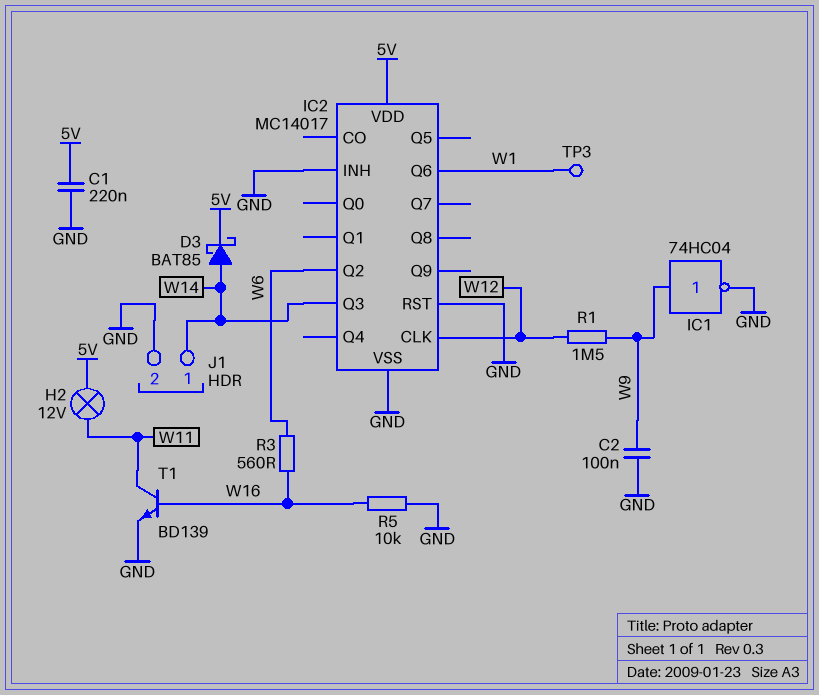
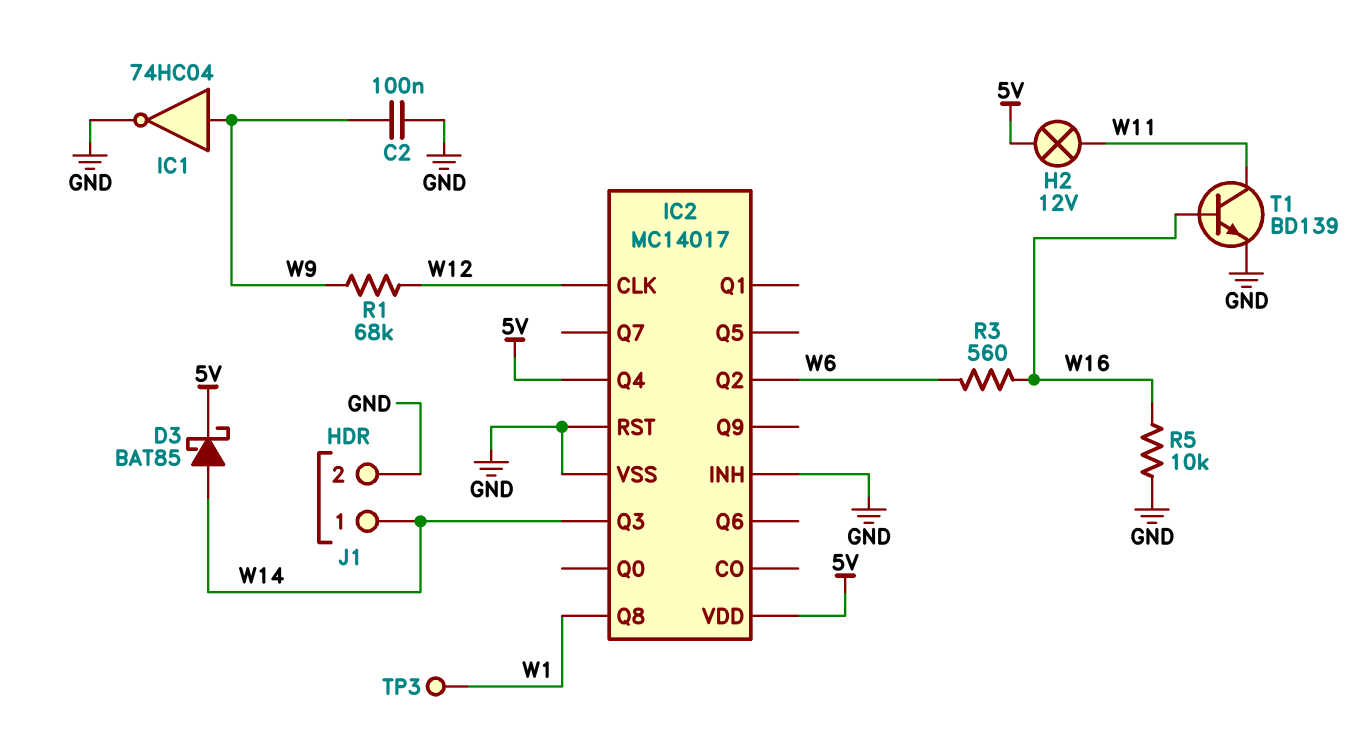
C1: 220nF (5V, GND) -> none
IC2 pin Q4: none -> 5V
IC2 pin Q6: W1 -> none
IC2 pin Q8: none -> W1
R1: 1.5M (W9, W12) -> 68k (W9, W12)

